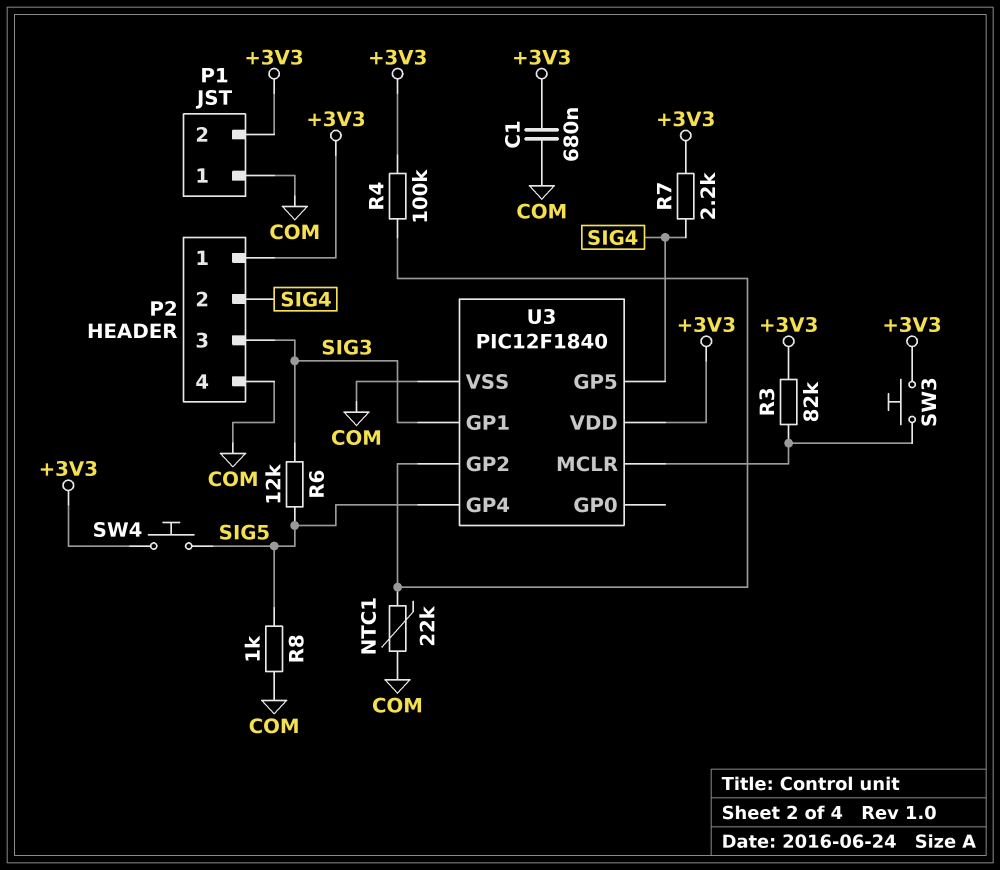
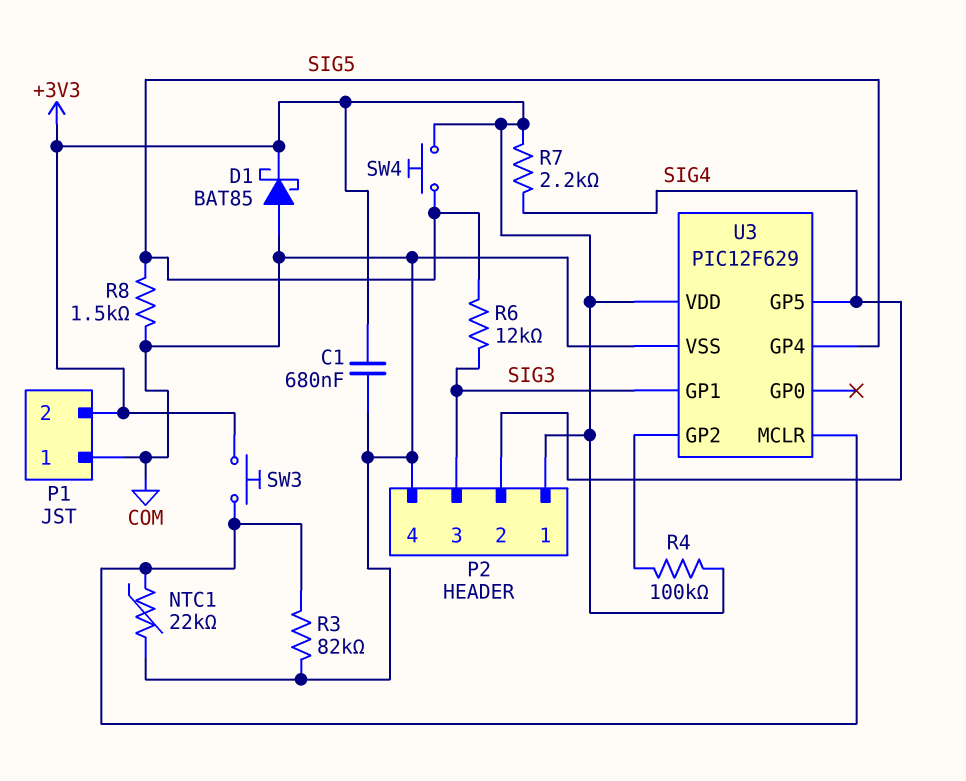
D1: none -> schottky BAT85 (A COM, K +3V3)
NTC1: 22k (COM, U3/GP2) -> 22k (COM, U3/MCLR)
R3: 82k (+3V3, U3/MCLR) -> 82k (COM, U3/MCLR)
R8: 1k (COM, SIG5) -> 1.5k (COM, SIG5)
U3: PIC12F1840 -> PIC12F629

